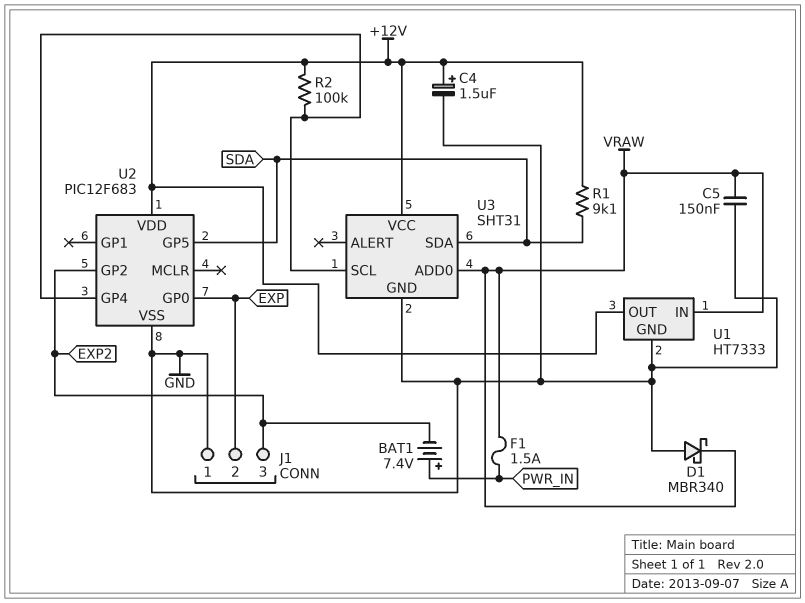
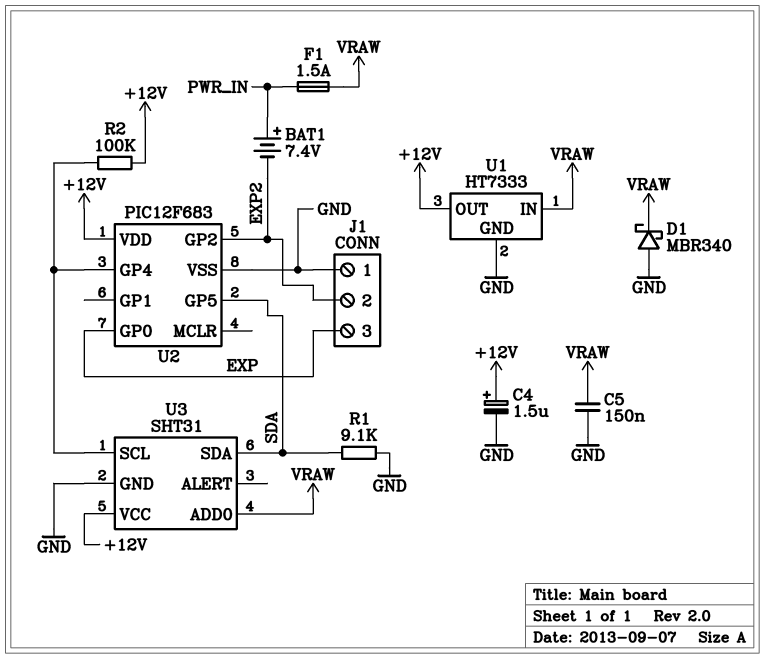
J1 pin 2: EXP -> EXP2
J1 pin 3: EXP2 -> EXP
R1: 9.1k (+12V, SDA) -> 9.1k (GND, SDA)

